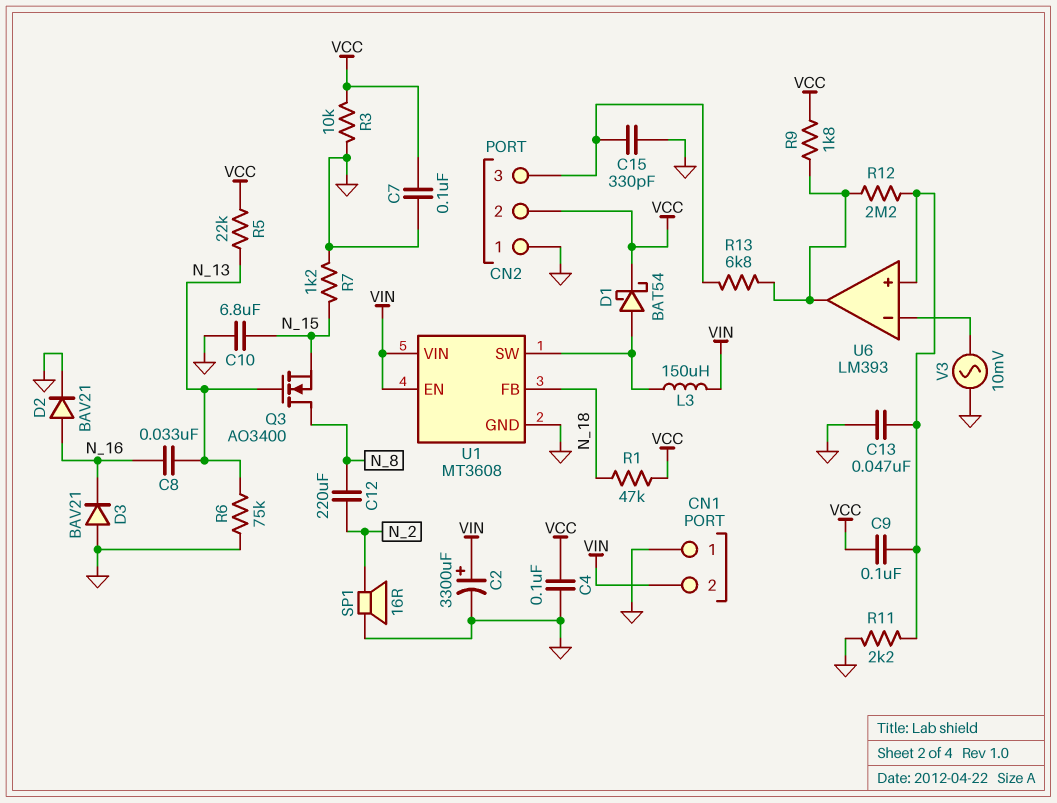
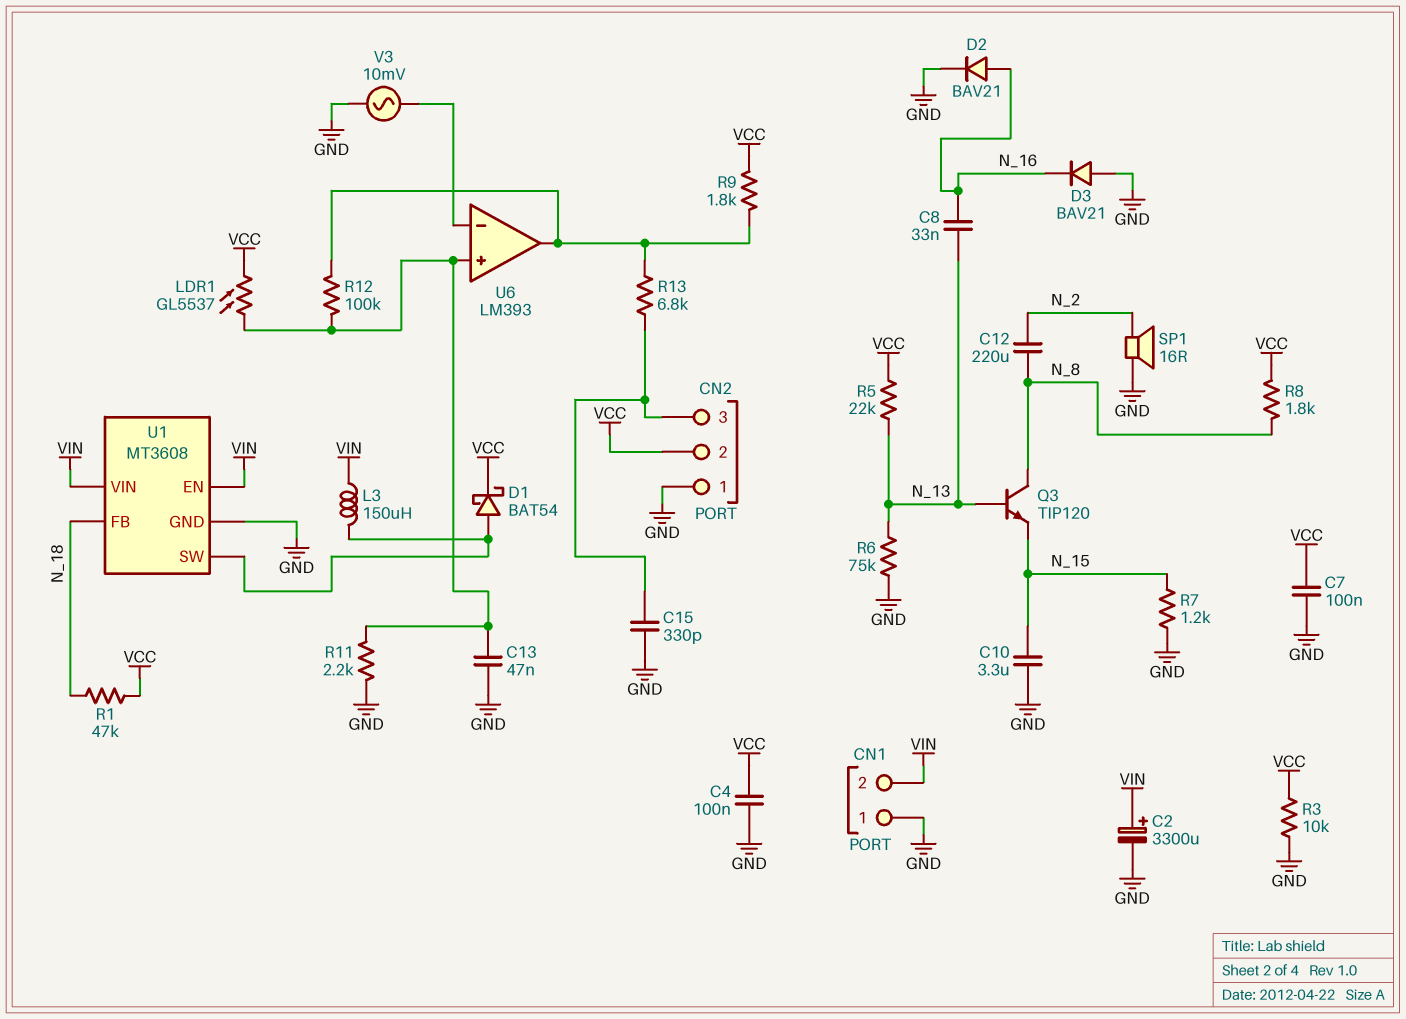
C9: 100nF (U6/in+, VCC) -> none
C10: 6.8uF (GND, N_15) -> 3.3uF (GND, N_15)
LDR1: none -> GL5537 (U6/in+, VCC)
Q3: NMOS AO3400 (G N_13, D N_8, S N_15) -> NPN TIP120 (B N_13, C N_8, E N_15)
R8: none -> 1.8k (N_8, VCC)
R12: 2.2M (U6/in+, U6/out) -> 100k (U6/in+, U6/out)

